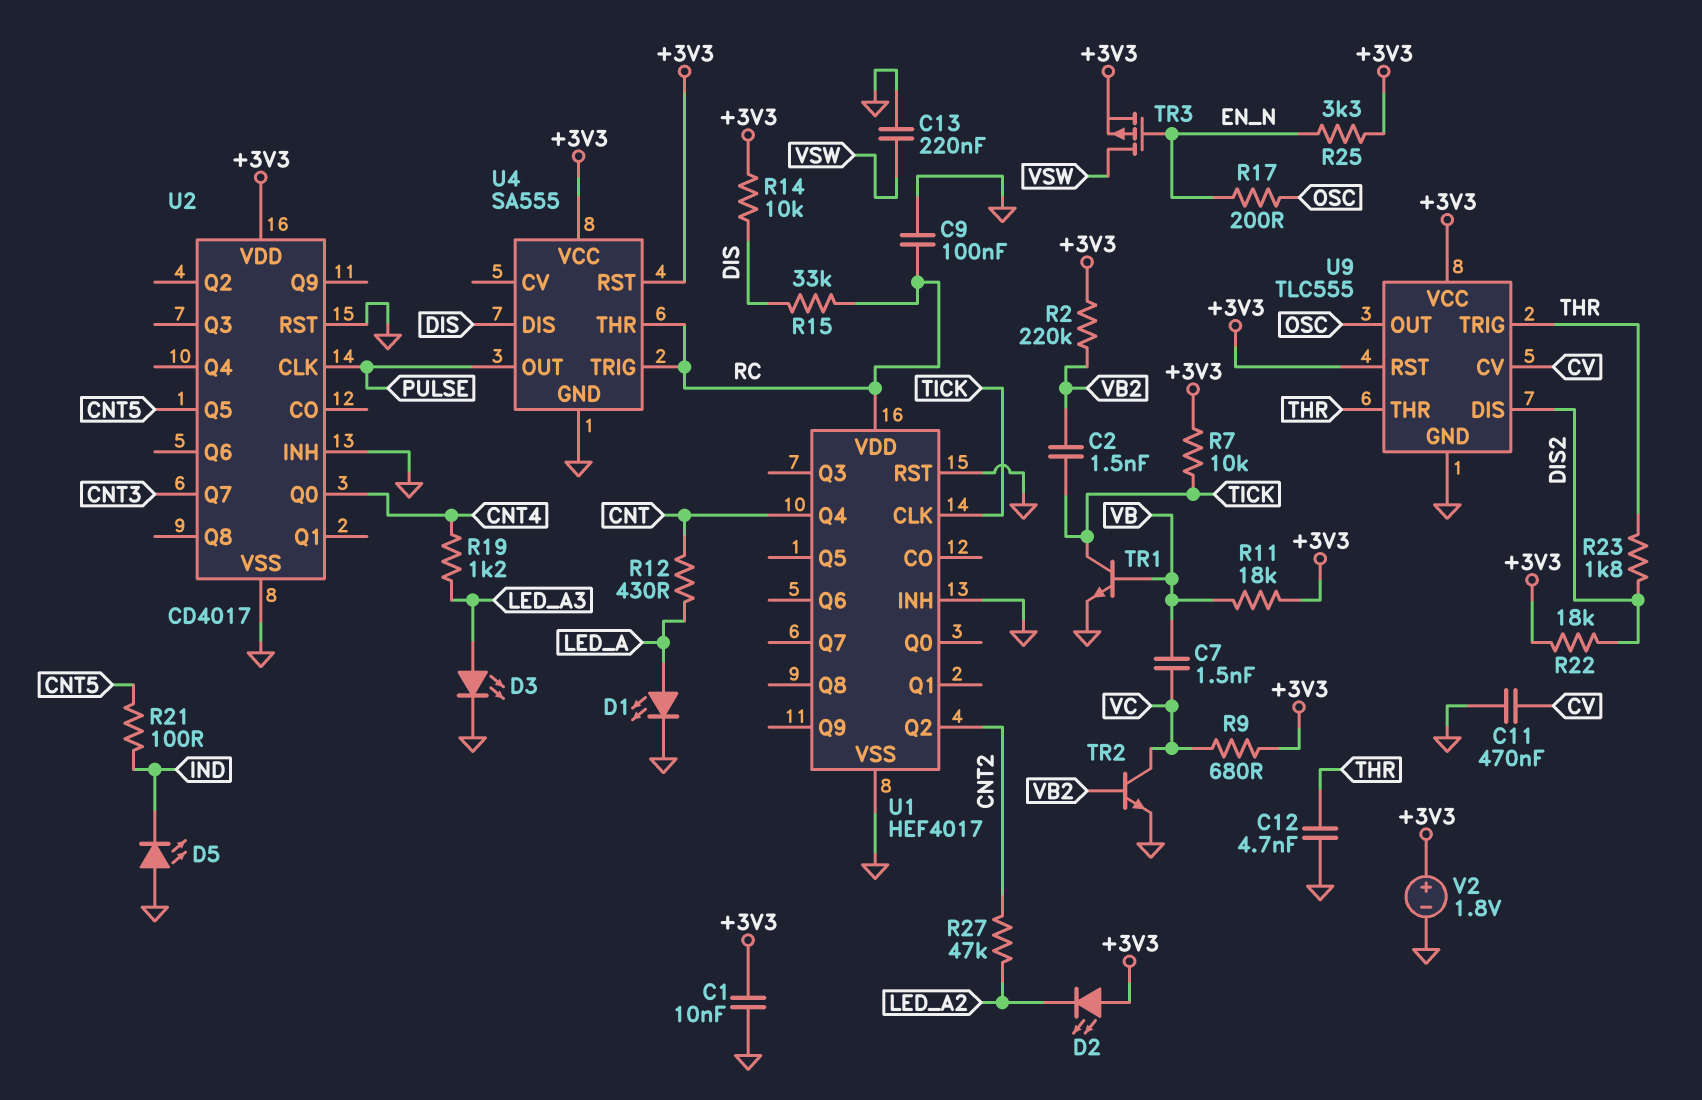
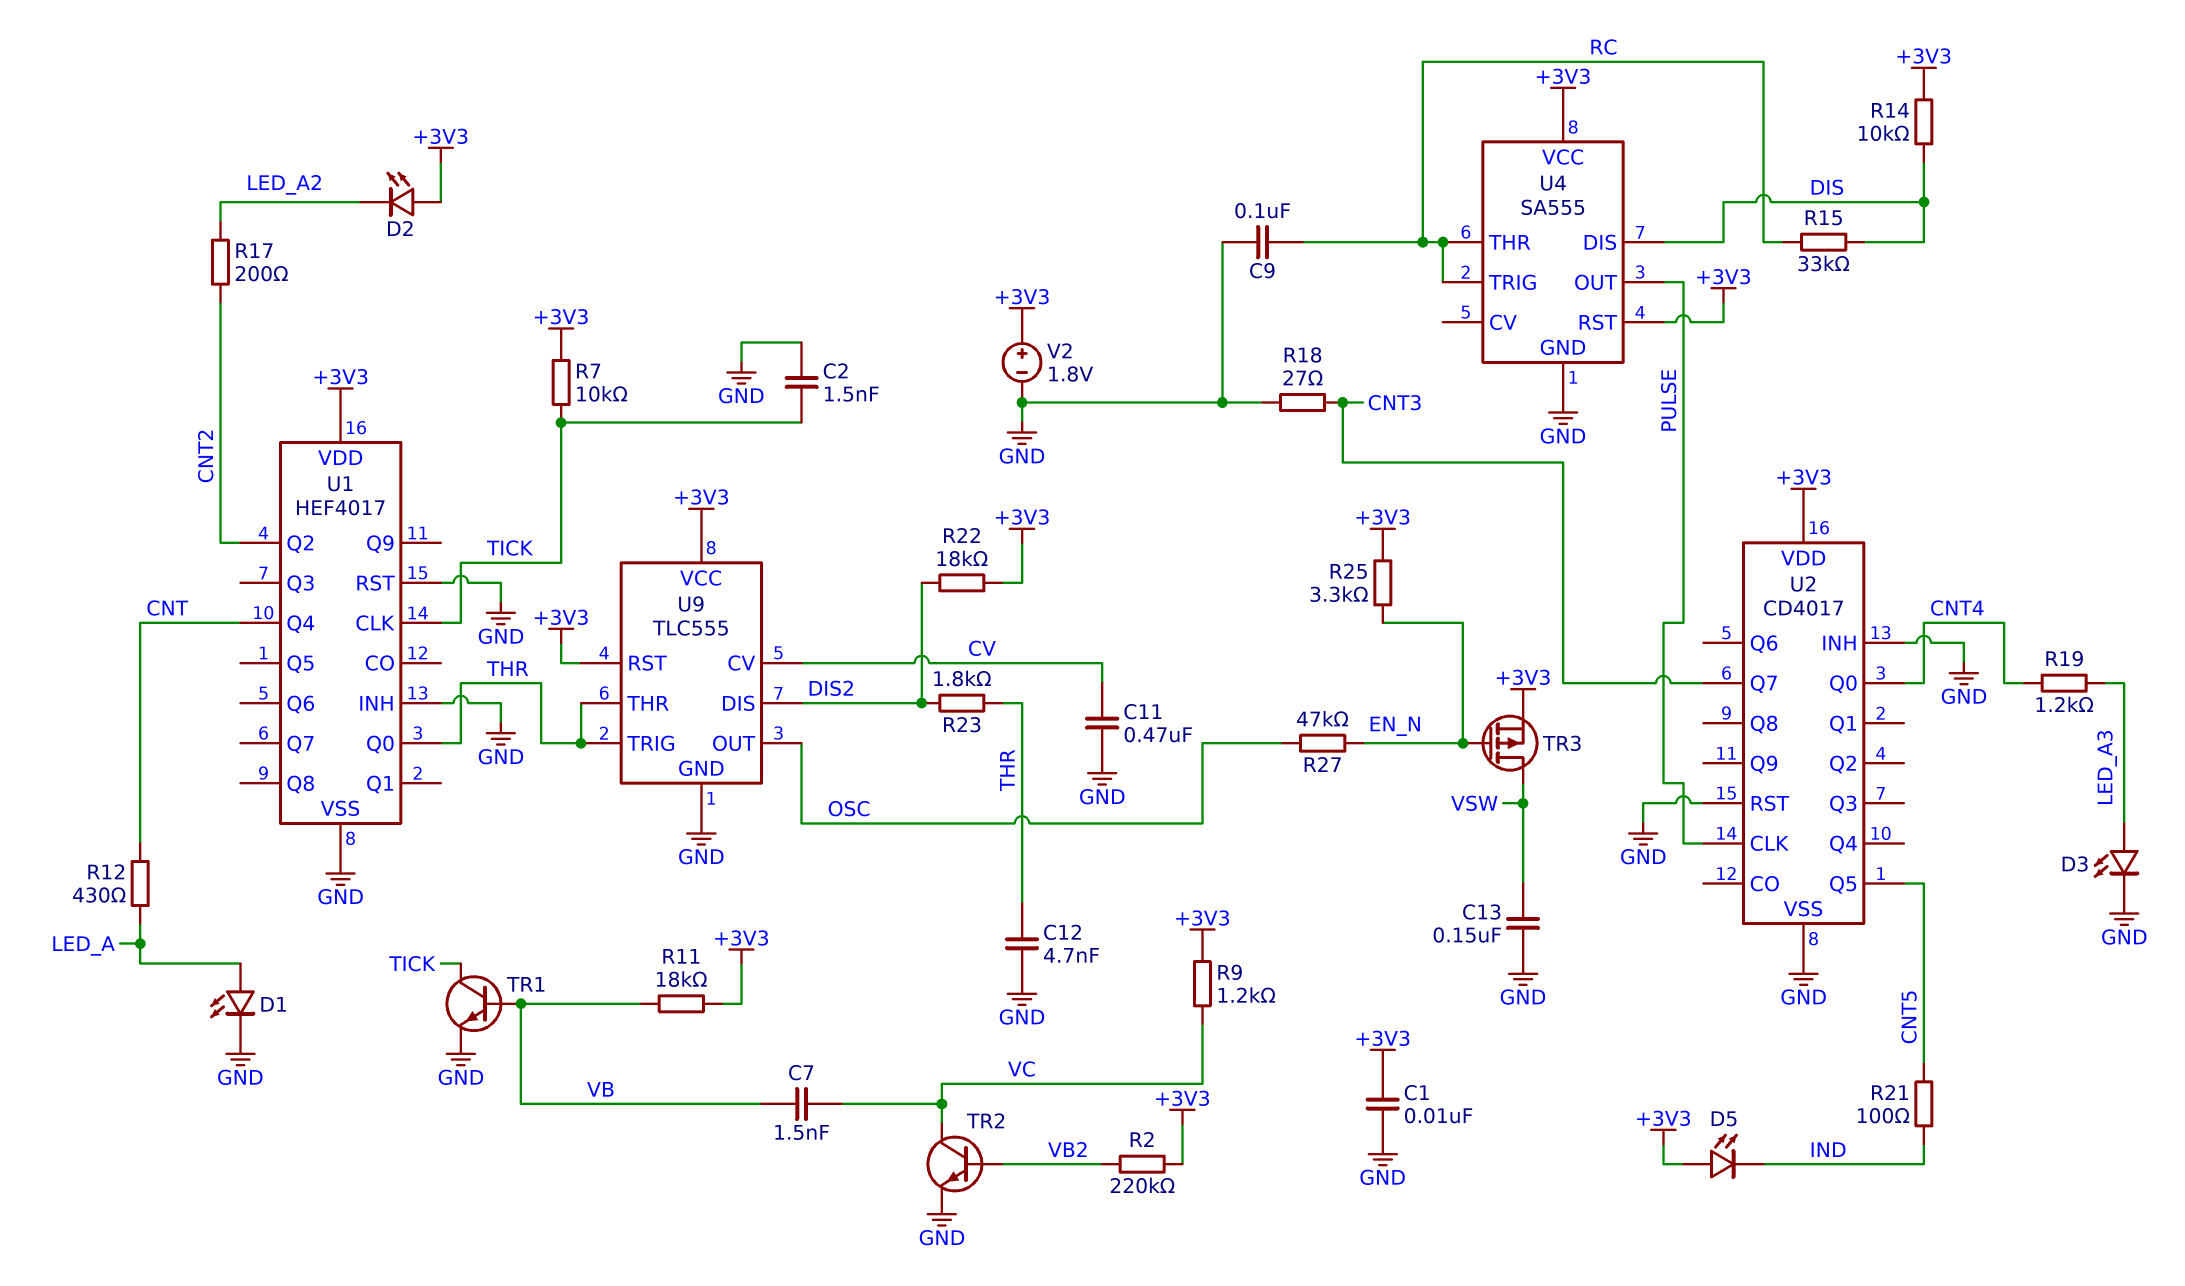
C2: 1.5nF (TICK, VB2) -> 1.5nF (GND, TICK)
C13: 220nF (GND, VSW) -> 150nF (GND, VSW)
D5: LED (A GND, K IND) -> LED (A +3V3, K IND)
R9: 680 (+3V3, VC) -> 1.2k (+3V3, VC)
R17: 200 (EN_N, OSC) -> 200 (CNT2, LED_A2)
R18: none -> 27 (CNT3, GND)
R27: 47k (CNT2, LED_A2) -> 47k (EN_N, OSC)
U1 pin Q0: none -> THR
U1 pin VDD: RC -> +3V3

